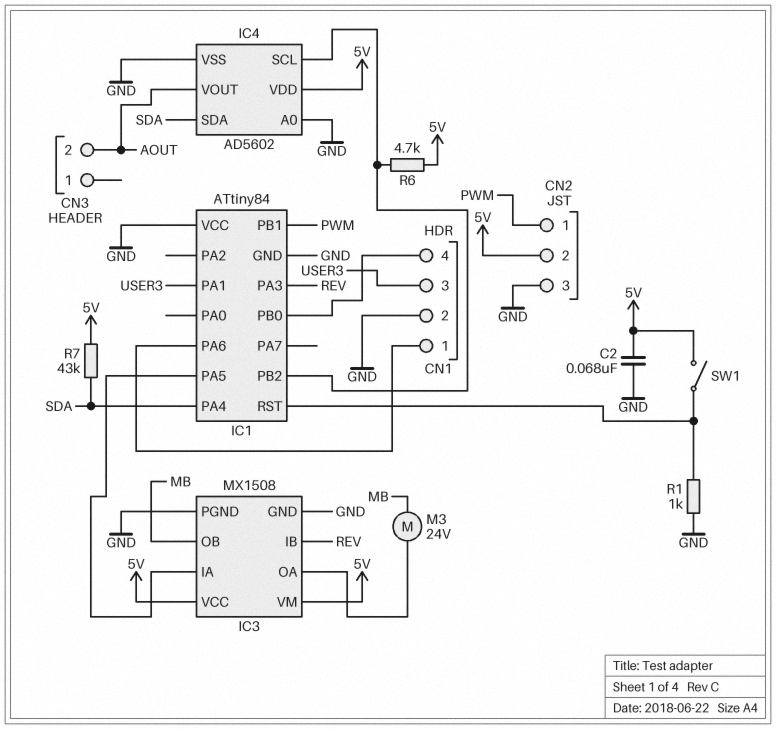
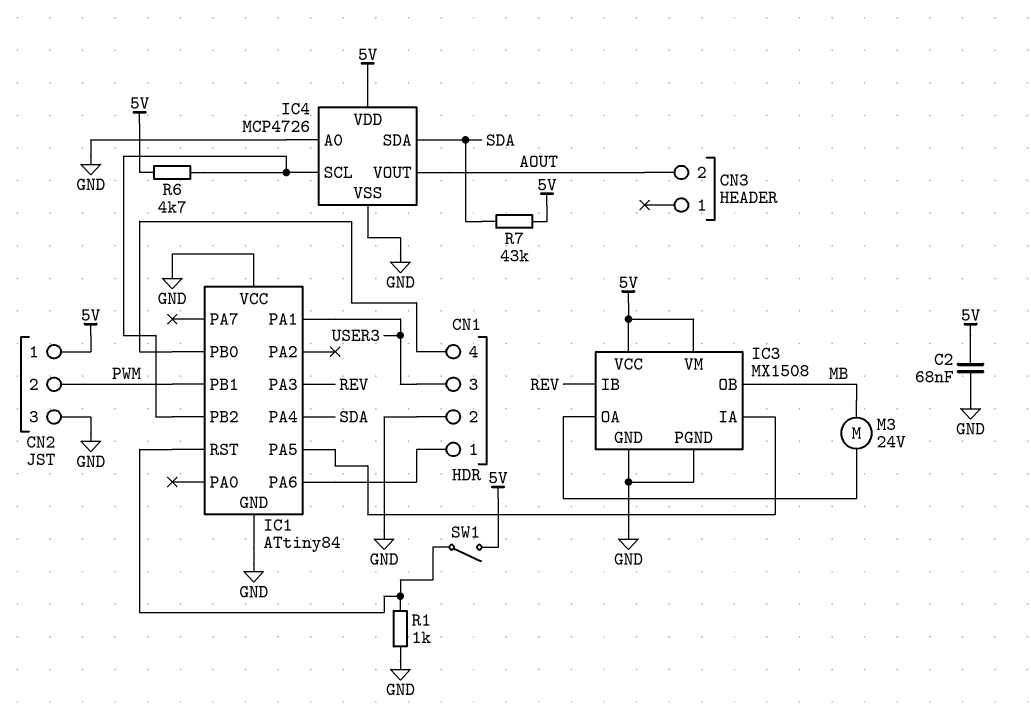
CN2 pin 1: PWM -> 5V
CN2 pin 2: 5V -> PWM
IC4: AD5602 -> MCP4726

